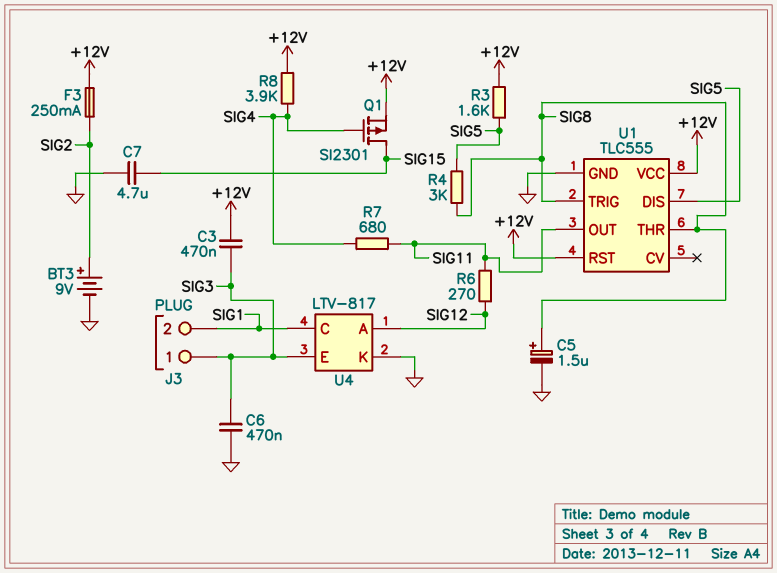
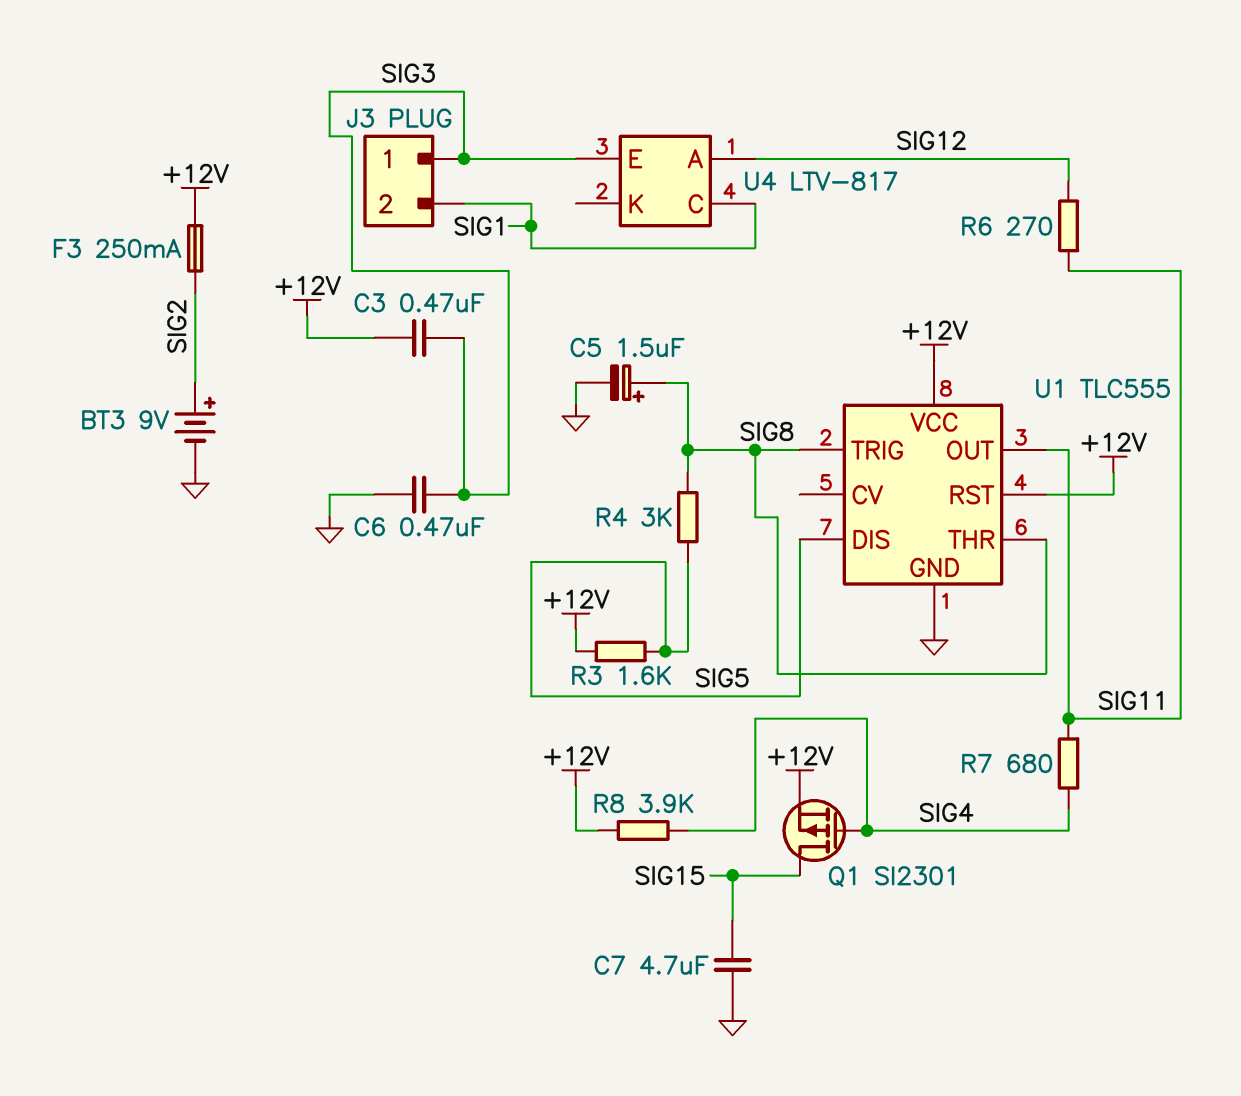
U4 pin K: GND -> none

